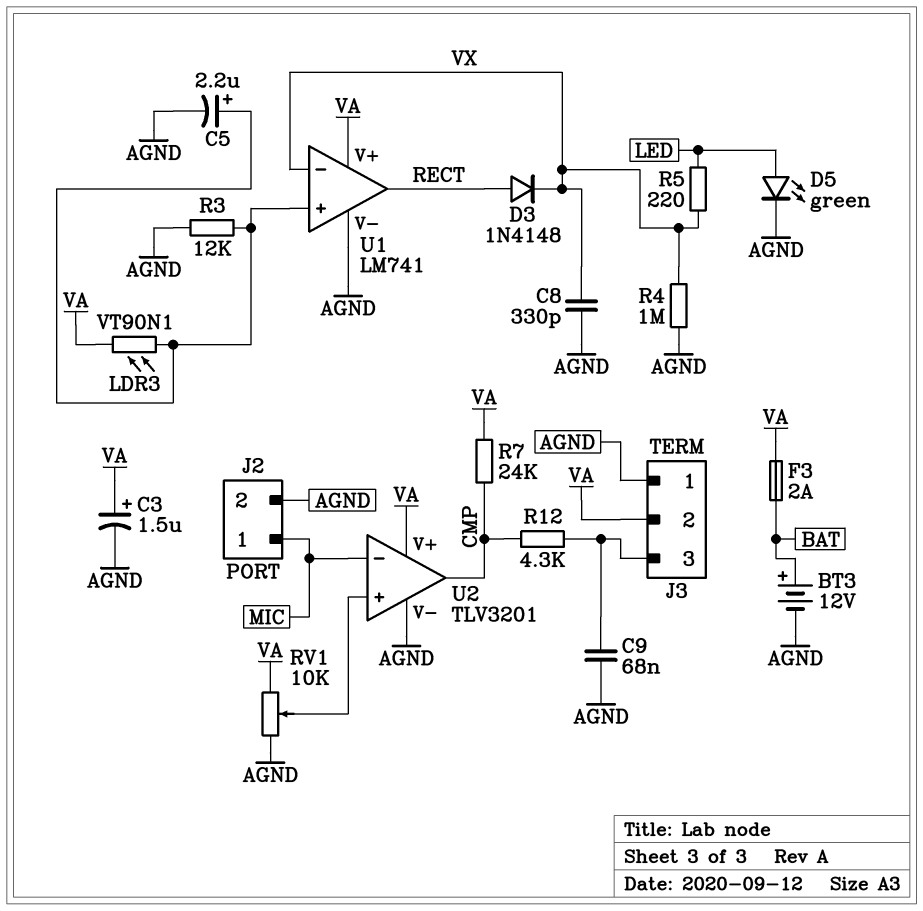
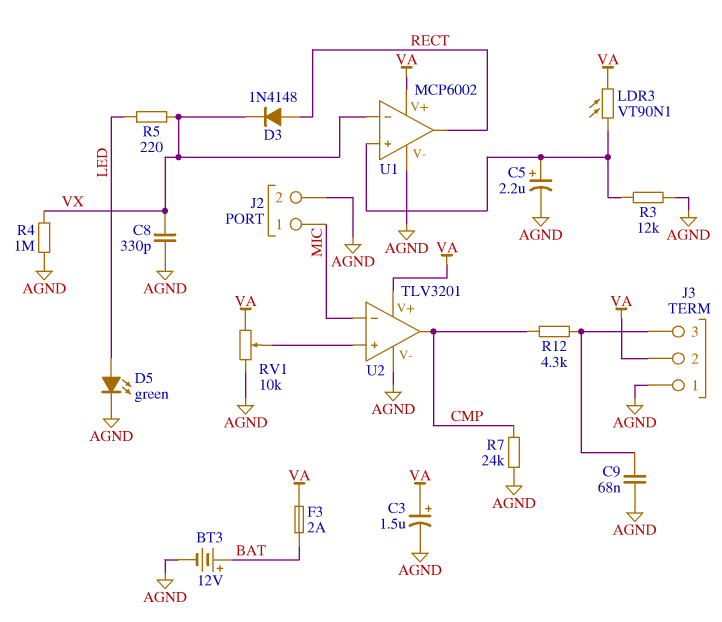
R7: 24k (CMP, VA) -> 24k (AGND, CMP)
U1: LM741 -> MCP6002

